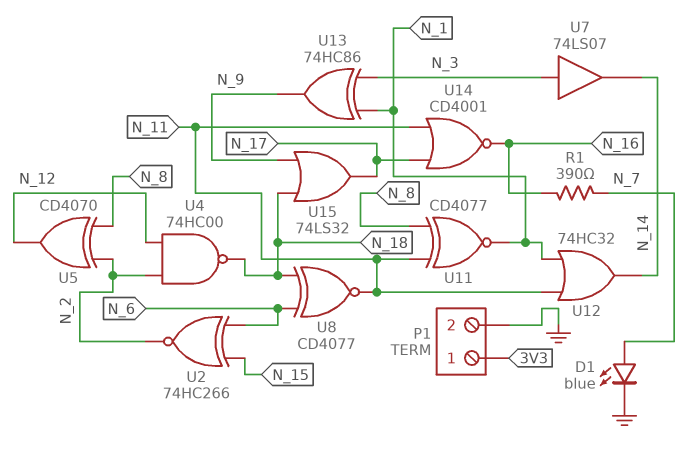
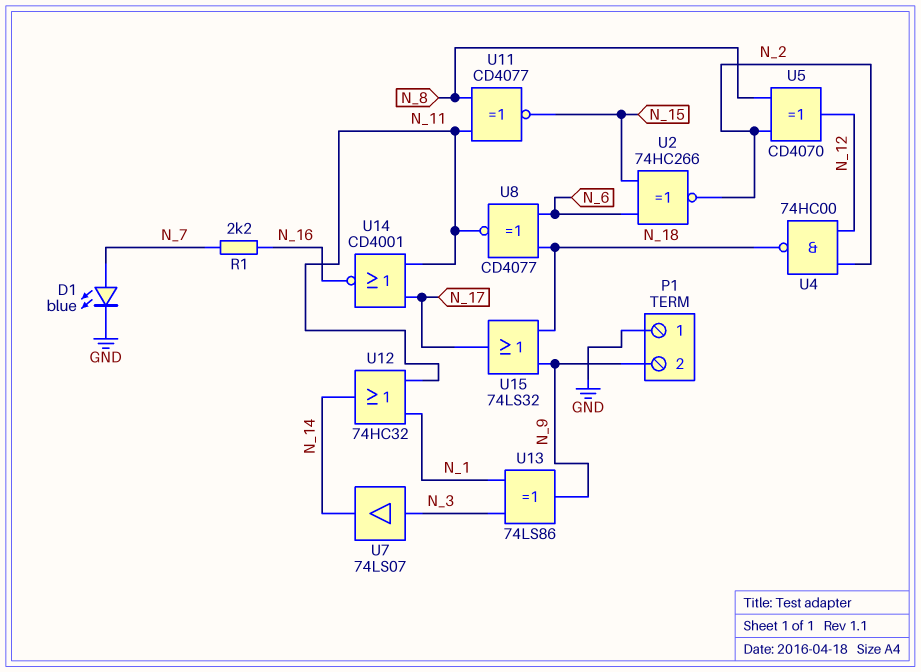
P1 pin 1: 3V3 -> GND
P1 pin 2: GND -> N_9
R1: 390 (N_7, N_16) -> 2.2k (N_7, N_16)
U11: XNOR CD4077 (in N_8, in N_11, out N_1) -> XNOR CD4077 (in N_8, in N_11, out N_15)
U13: XOR 74HC86 (in N_1, in N_3, out N_9) -> XOR 74LS86 (in N_1, in N_3, out N_9)

